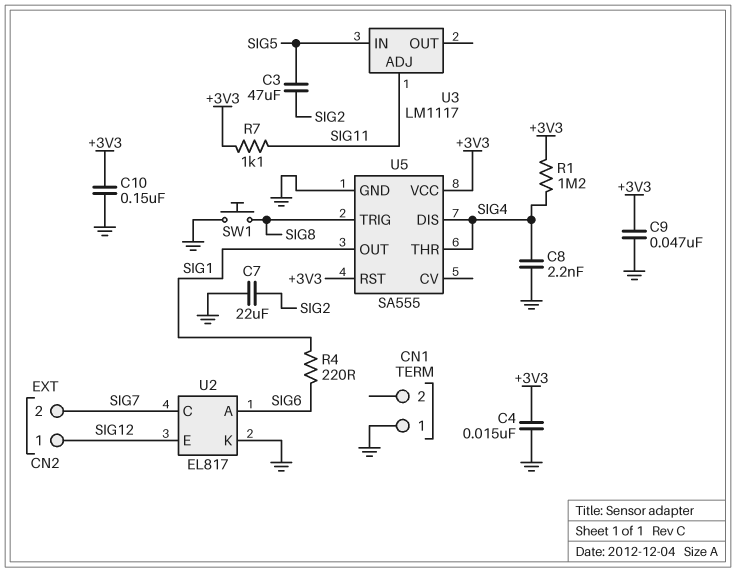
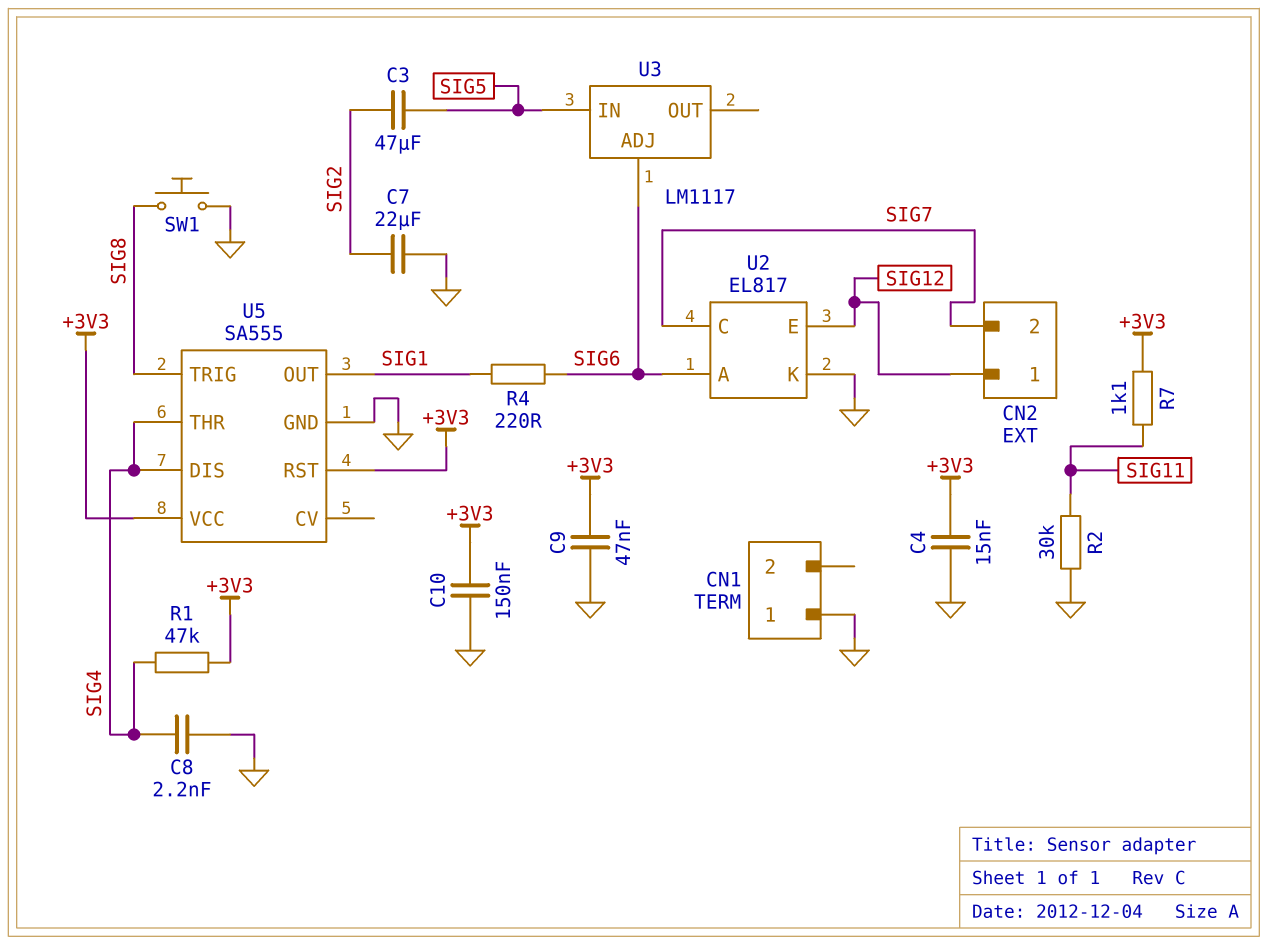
R1: 1.2M (+3V3, SIG4) -> 47k (+3V3, SIG4)
R2: none -> 30k (GND, SIG11)
U3 pin ADJ: SIG11 -> SIG6

